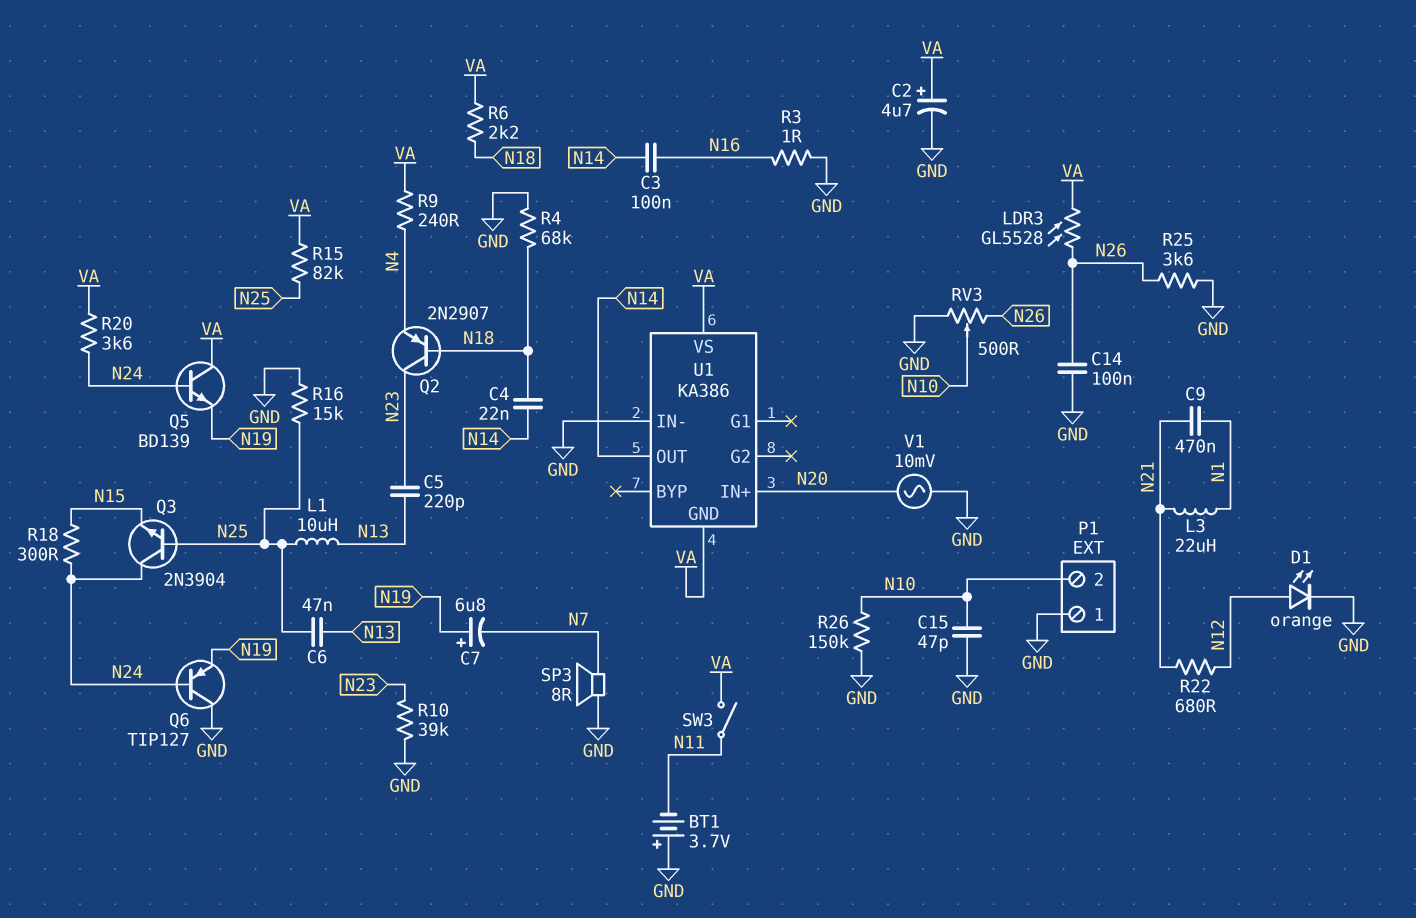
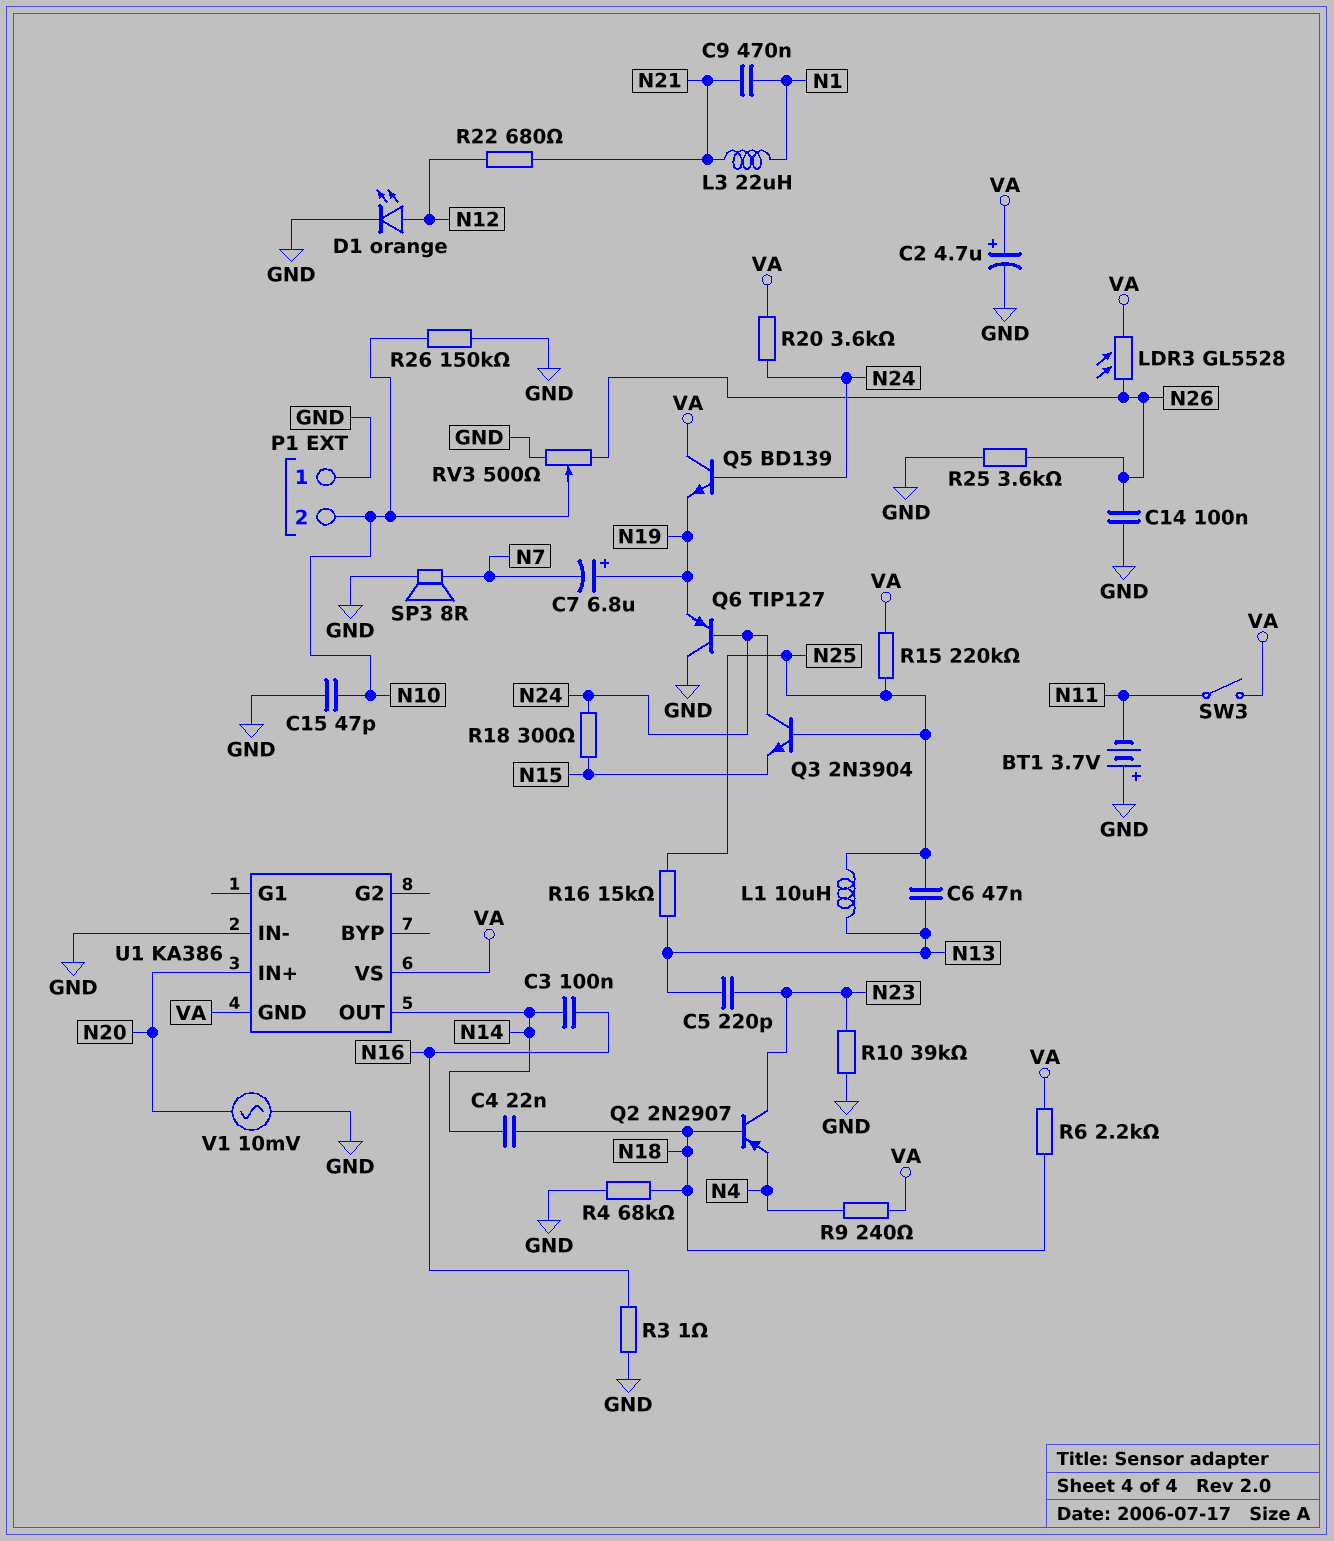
R15: 82k (N25, VA) -> 220k (N25, VA)
R16: 15k (GND, N25) -> 15k (N13, N25)

